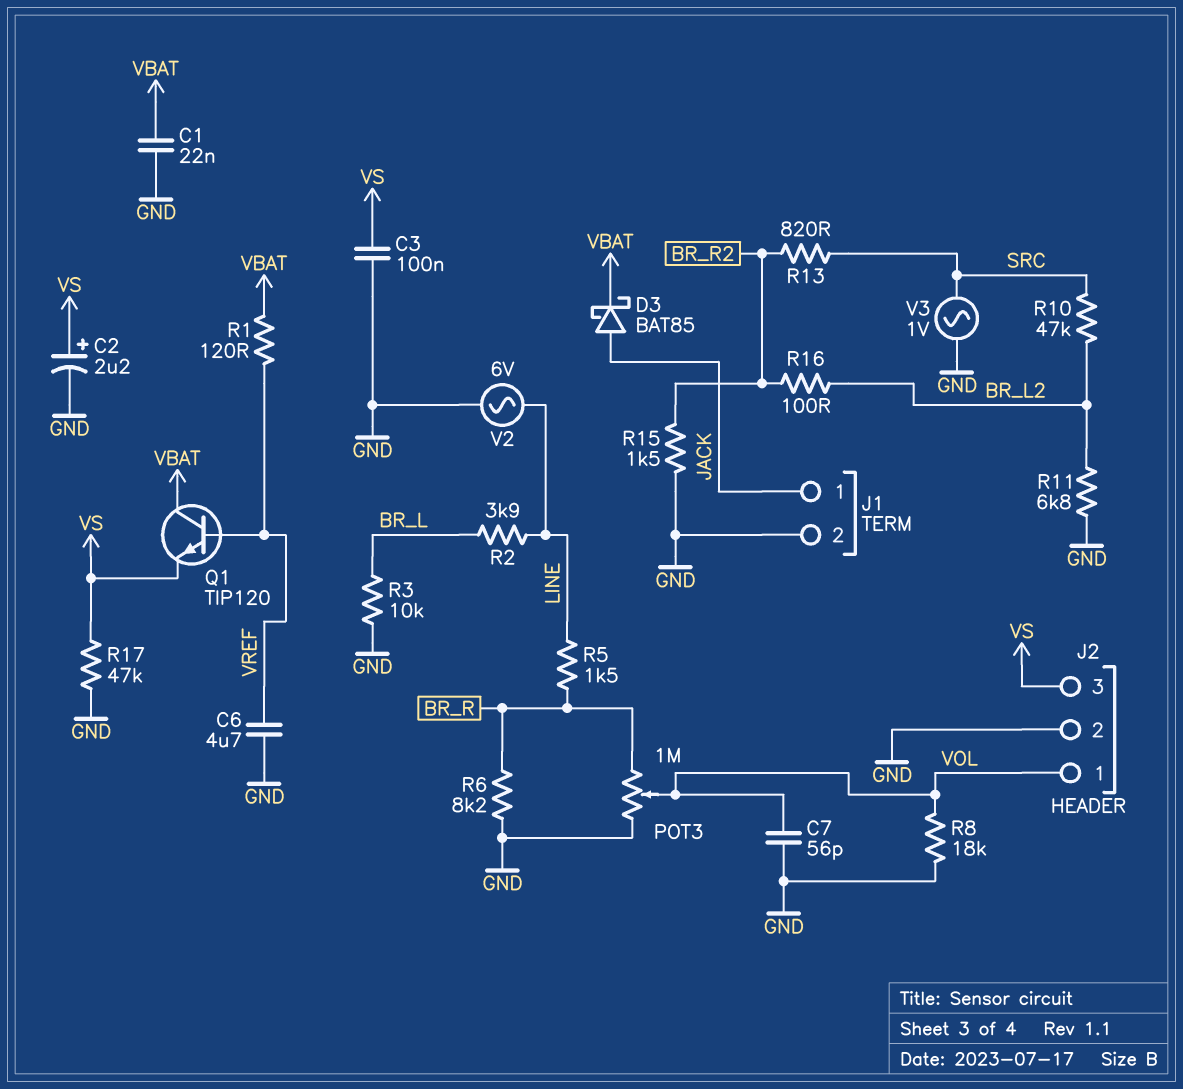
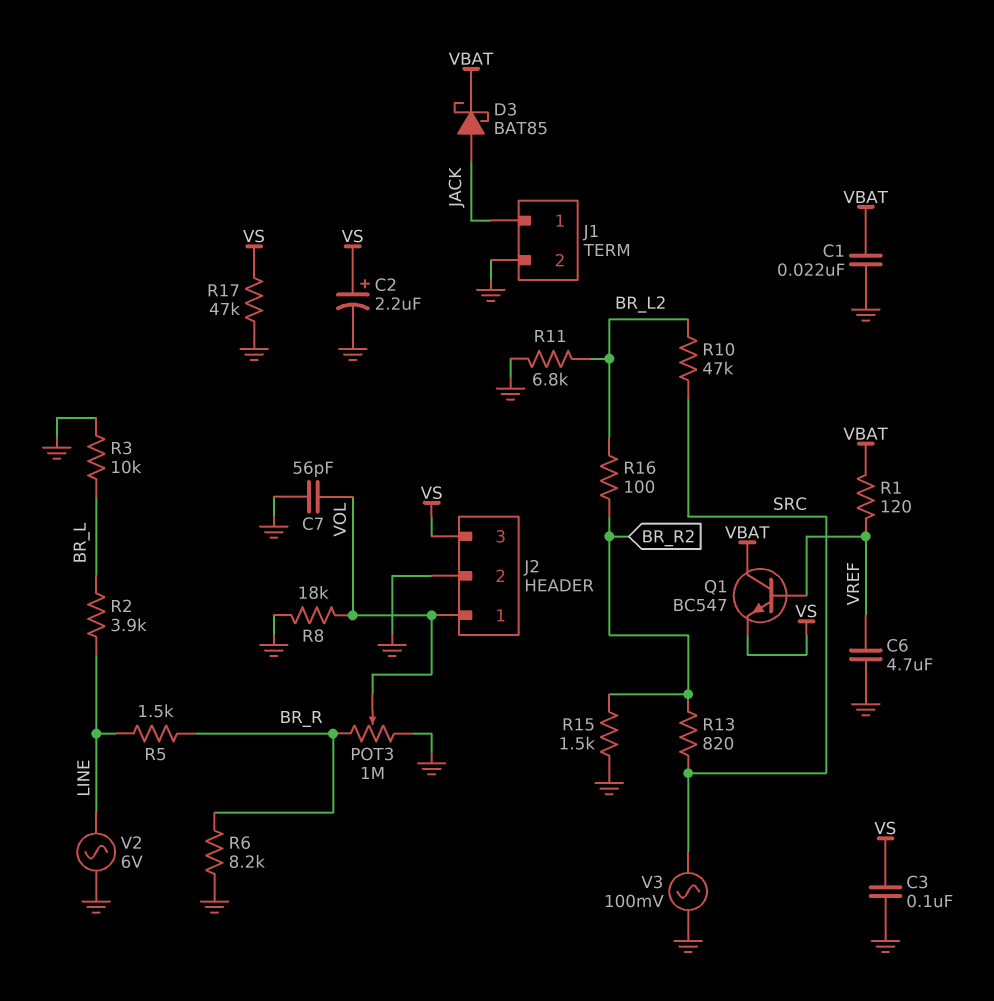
Q1: NPN TIP120 (B VREF, C VBAT, E VS) -> NPN BC547 (B VREF, C VBAT, E VS)
V3: AC 1V (GND, SRC) -> AC 100mV (GND, SRC)

